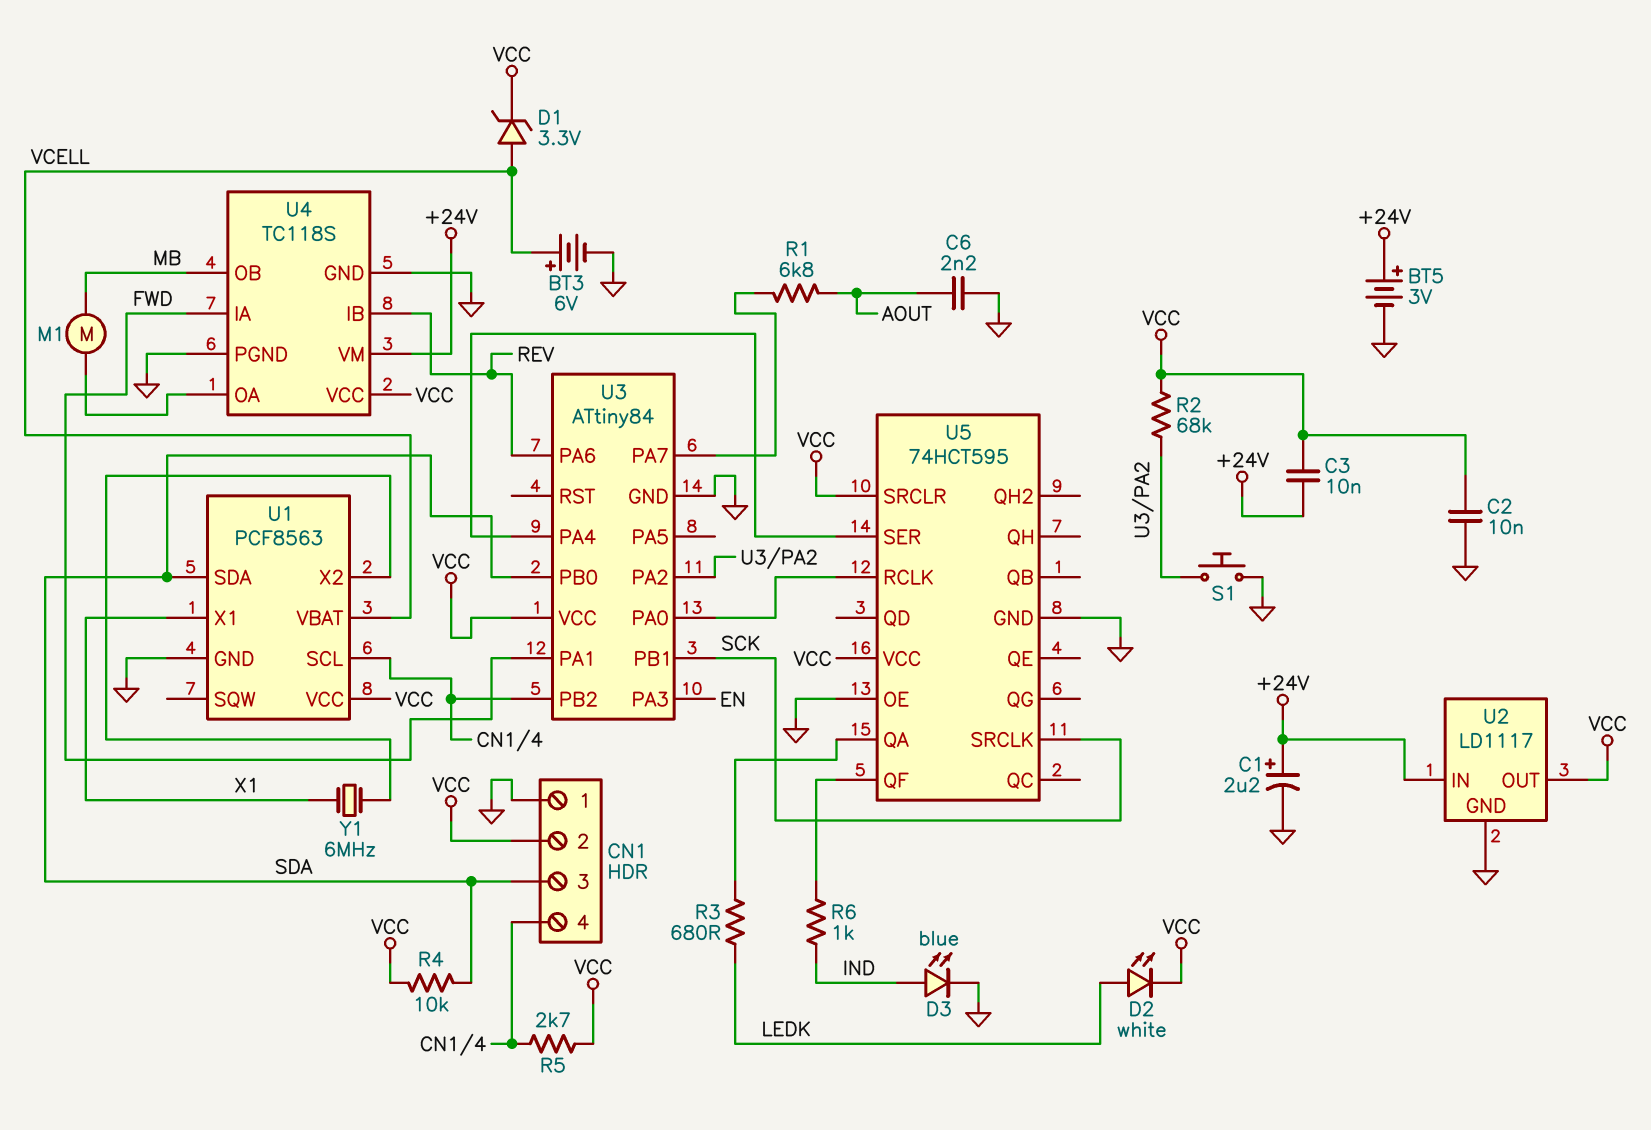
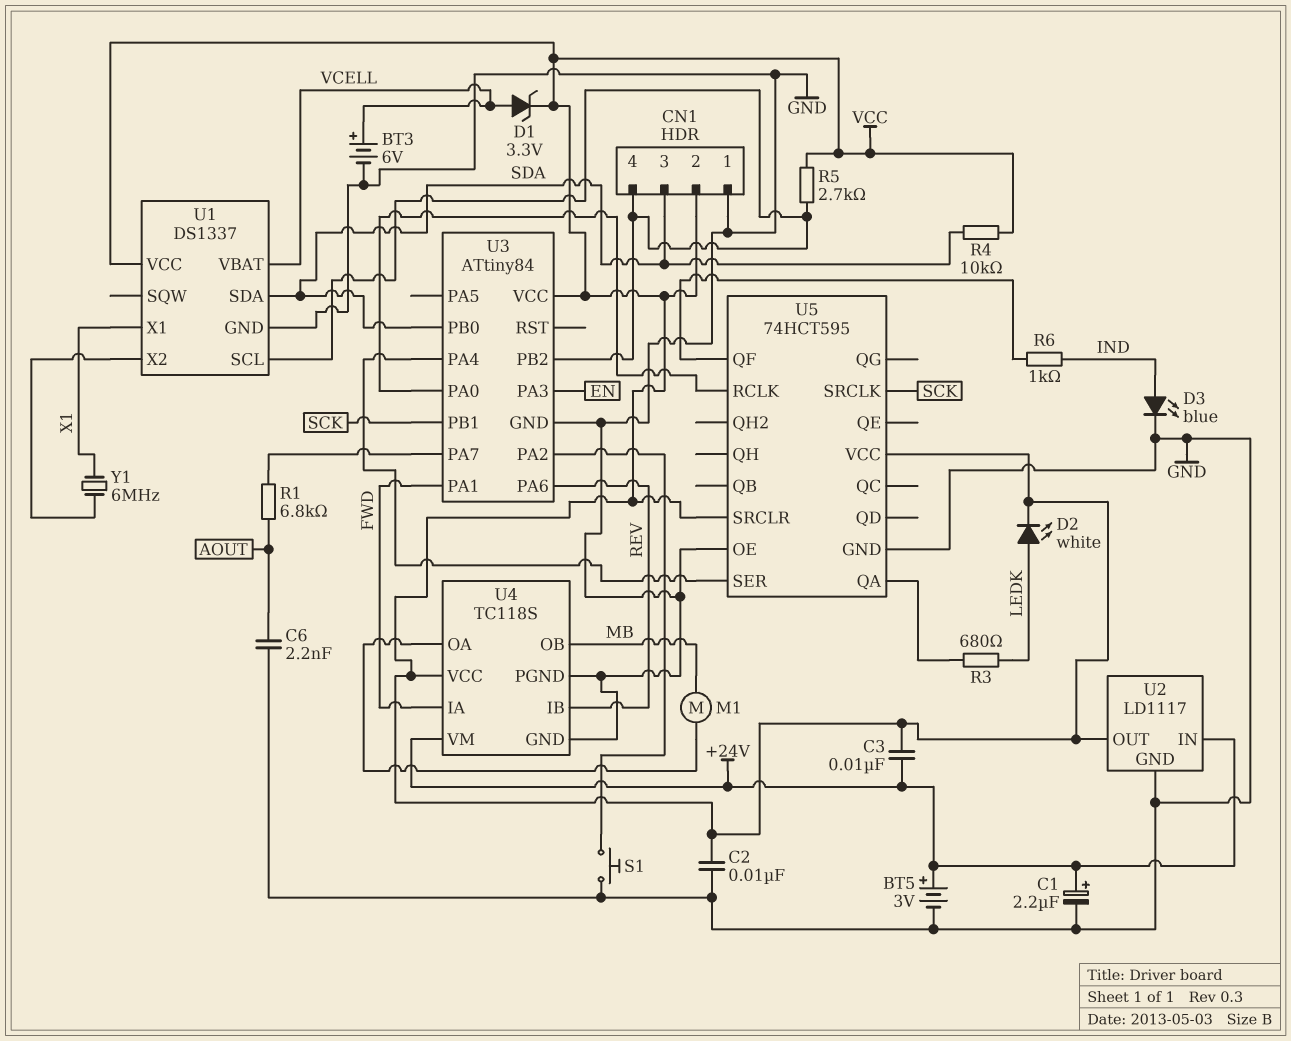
R2: 68k (U3/PA2, VCC) -> none
U1: PCF8563 -> DS1337

